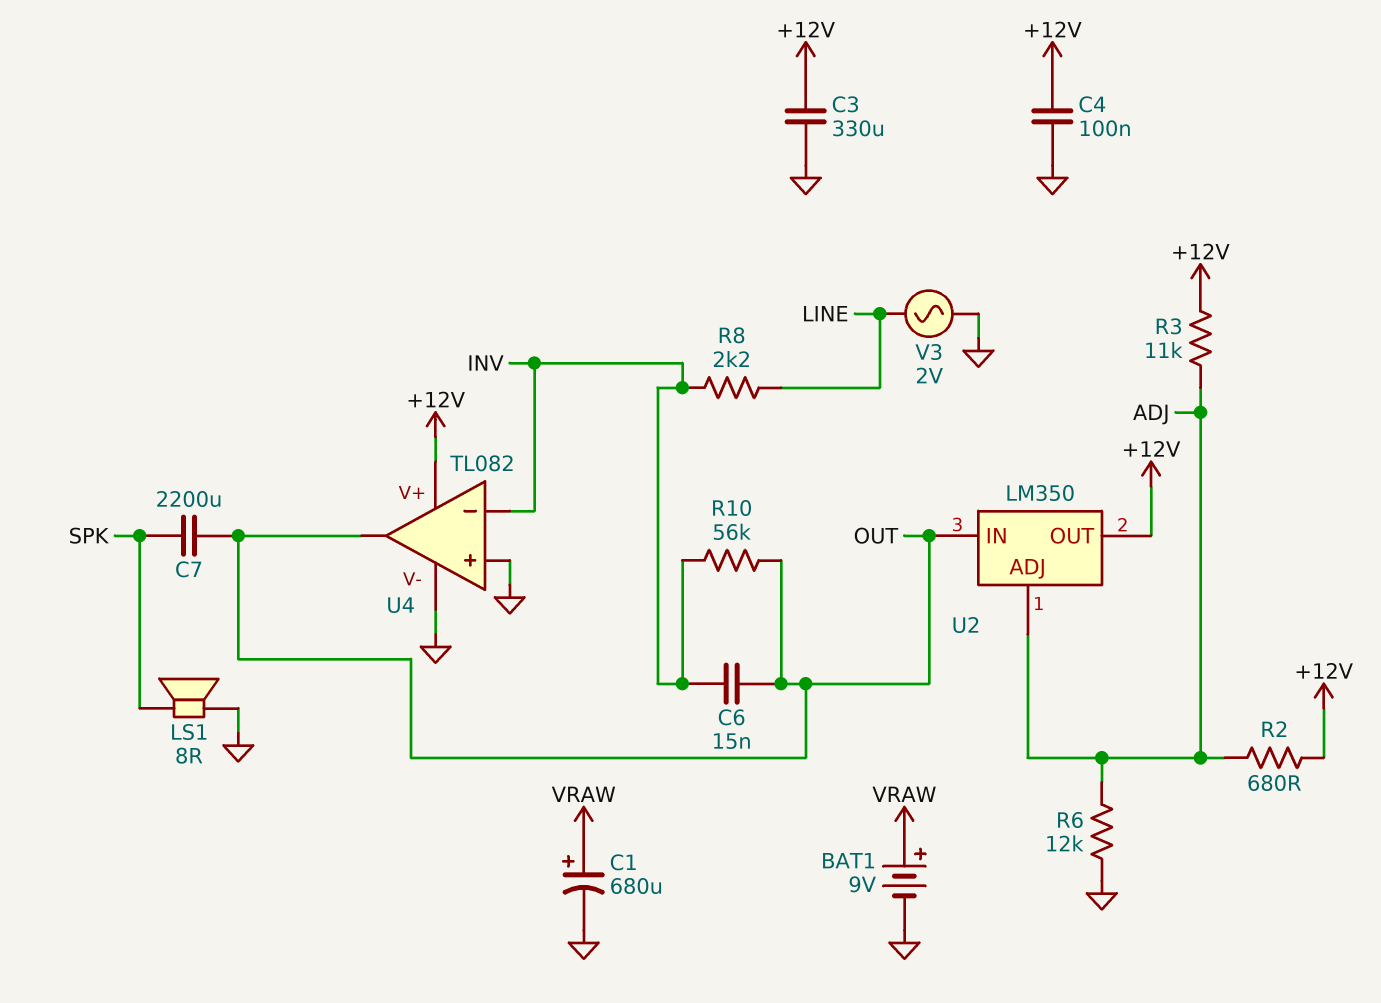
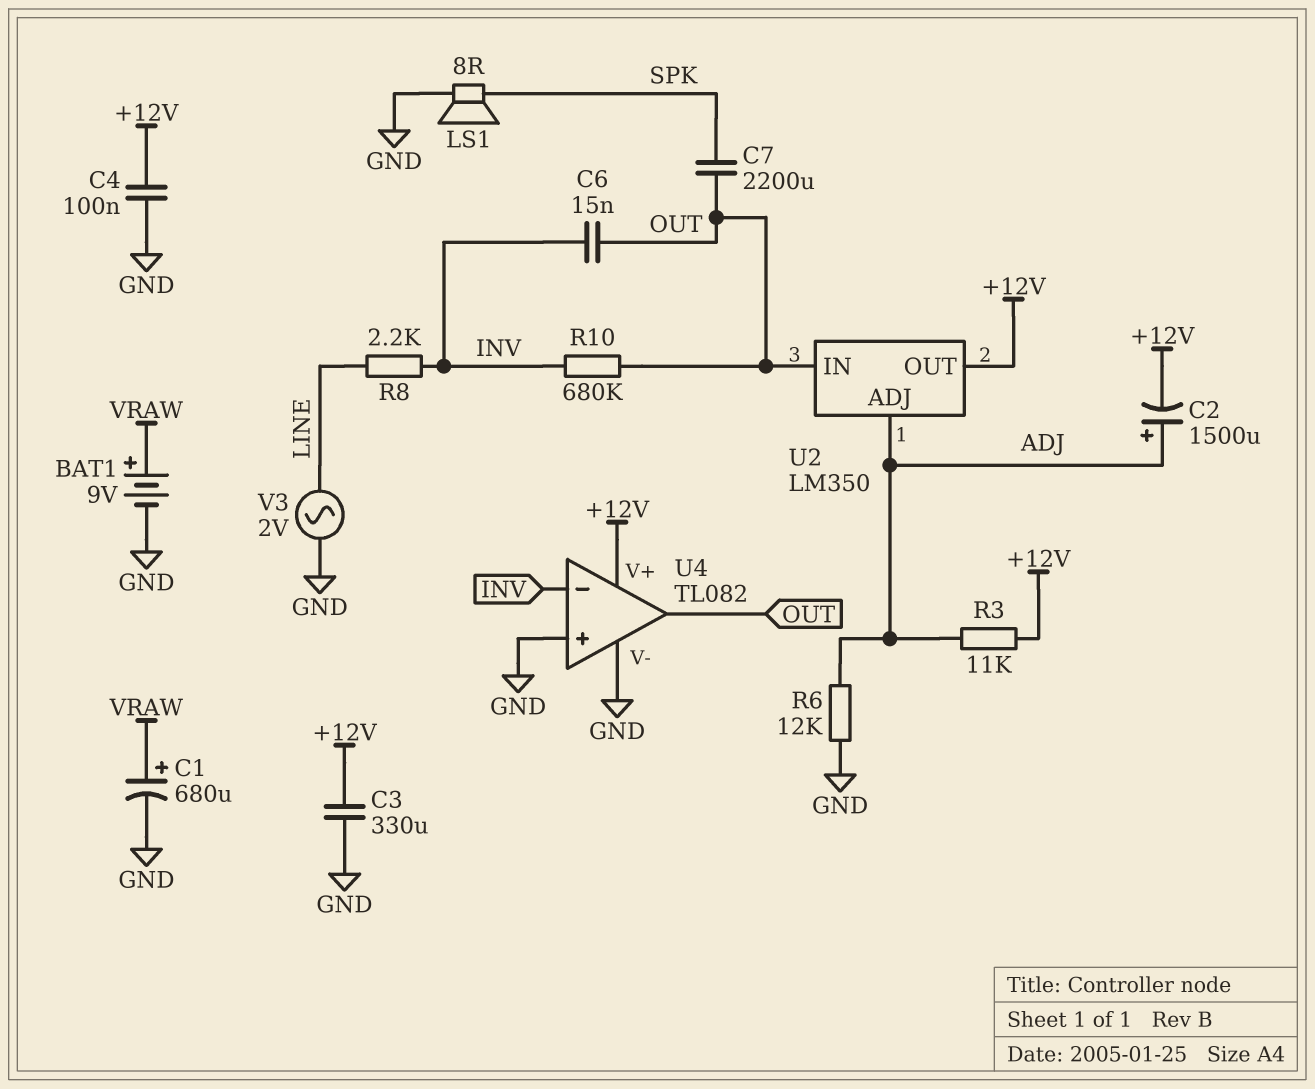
C2: none -> 1500uF (plus ADJ, minus +12V)
R2: 680 (+12V, ADJ) -> none
R10: 56k (INV, OUT) -> 680k (INV, OUT)

